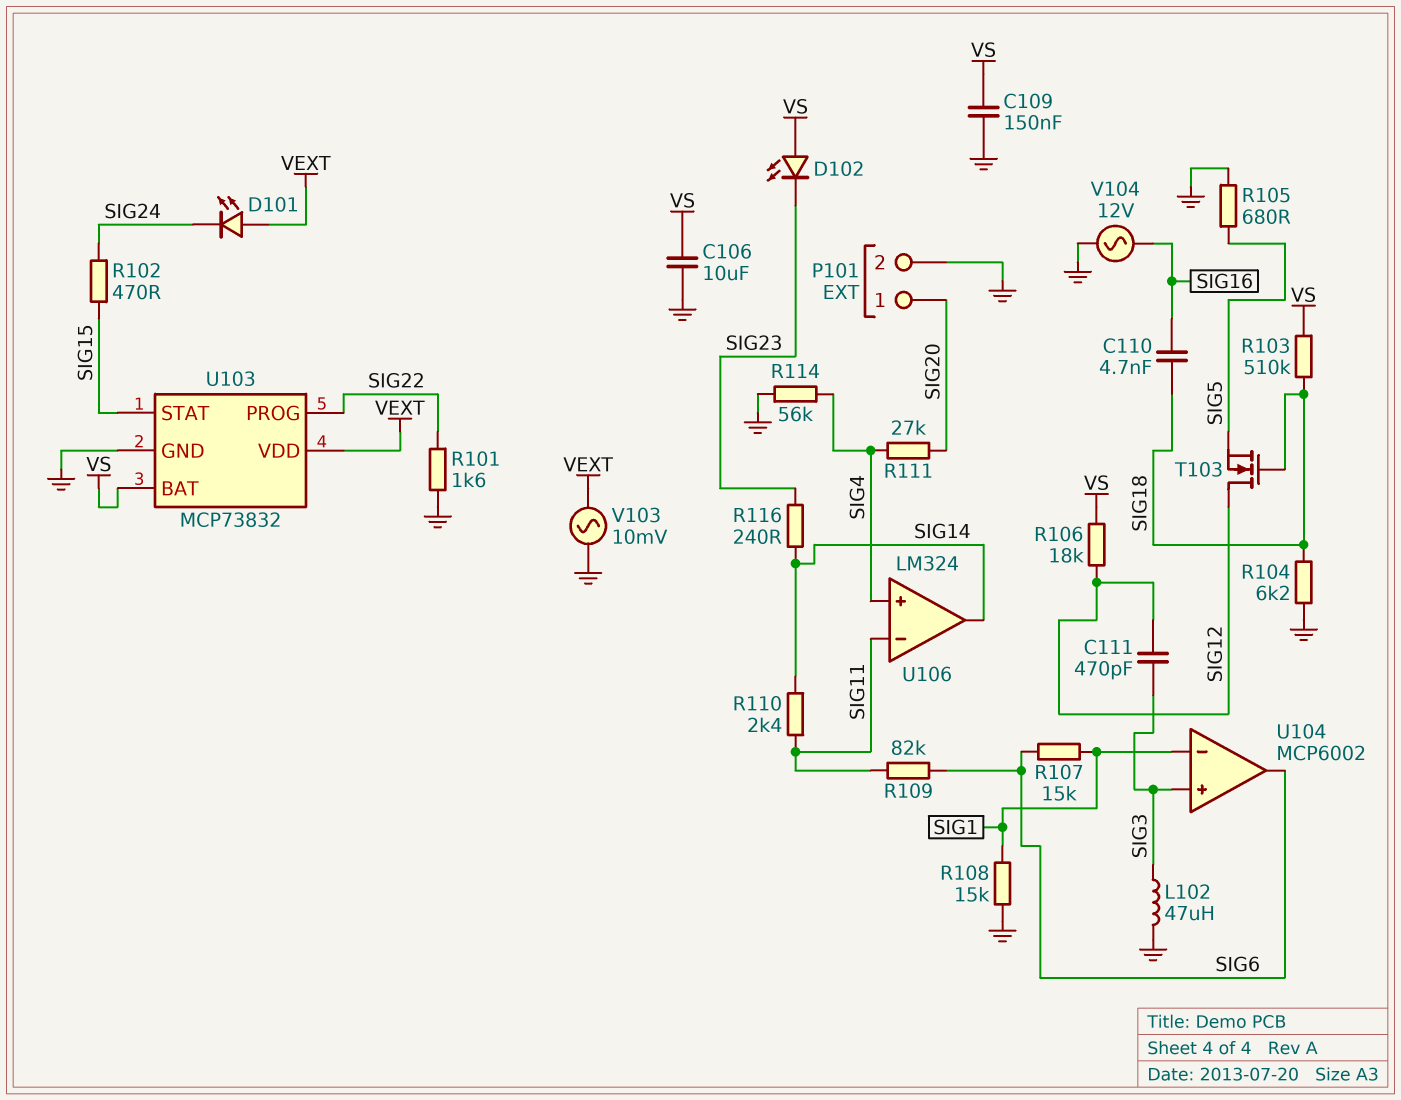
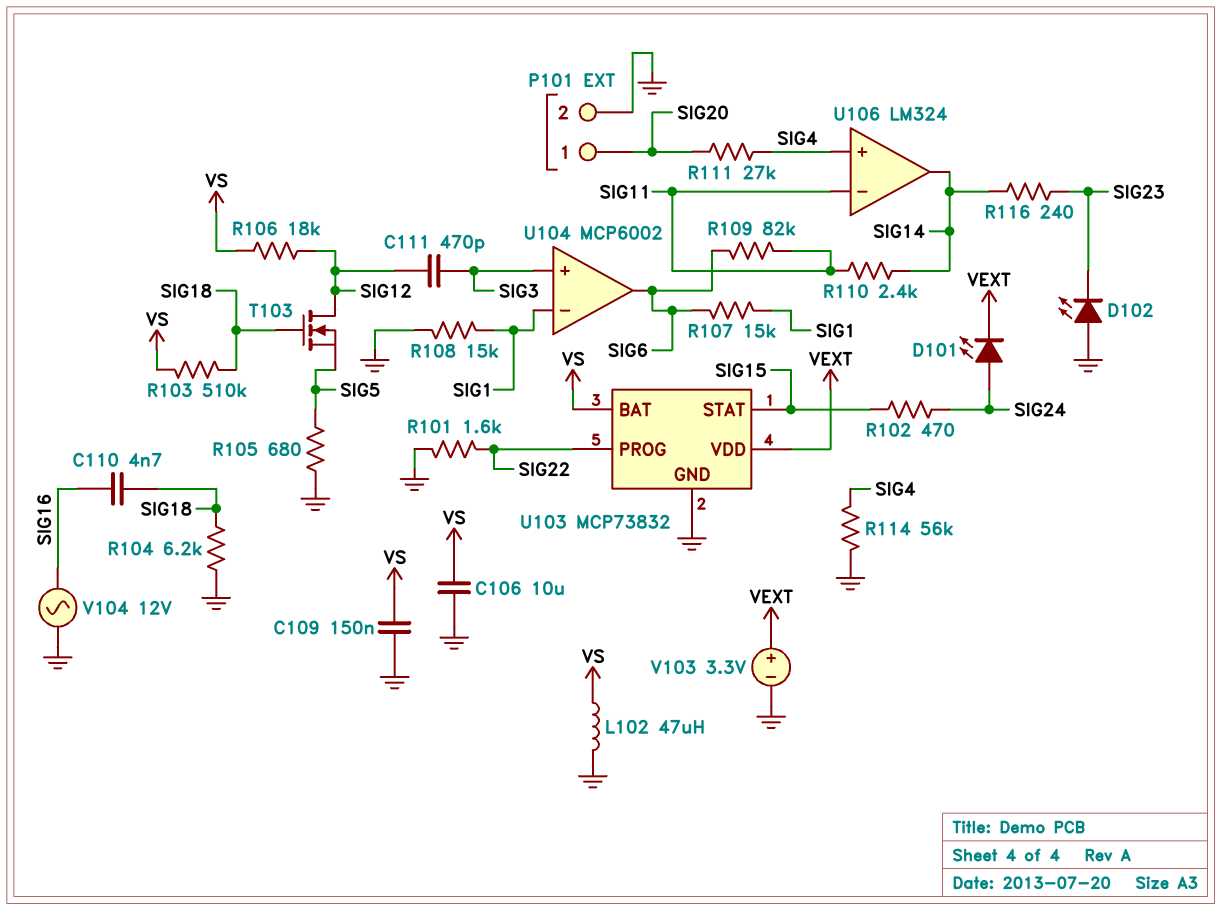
D101: LED (A VEXT, K SIG24) -> LED (A SIG24, K VEXT)
D102: LED (A VS, K SIG23) -> LED (A GND, K SIG23)
L102: 47uH (GND, SIG3) -> 47uH (GND, VS)
V103: AC 10mV (GND, VEXT) -> 3.3V (plus VEXT, minus GND)

